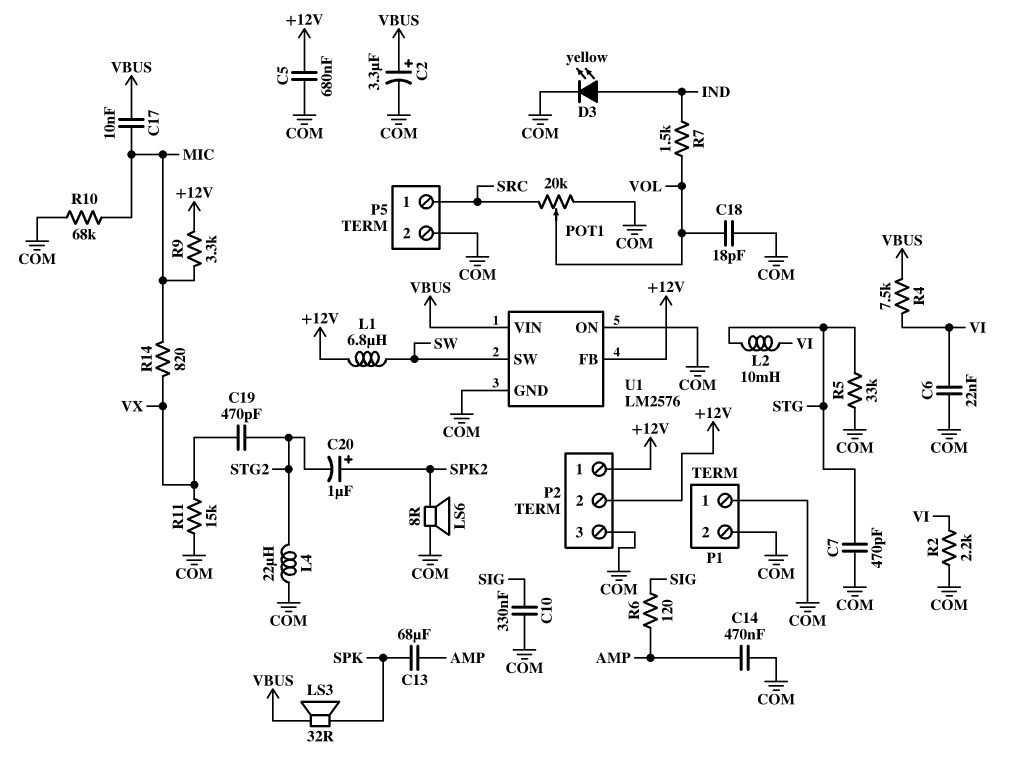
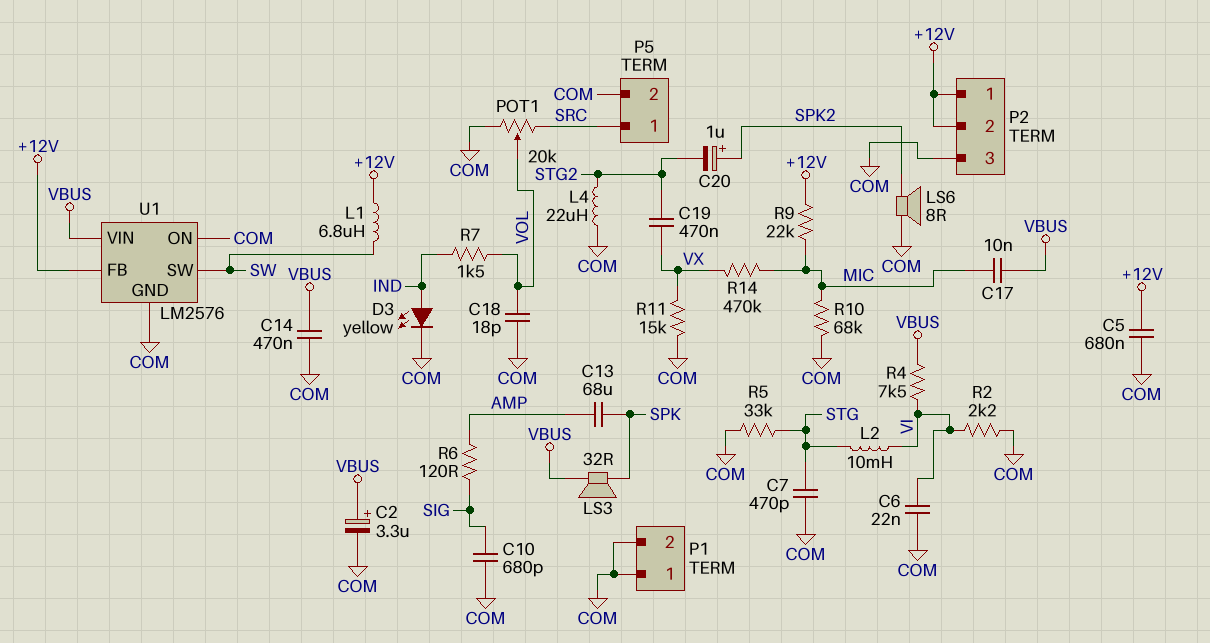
C10: 330nF (COM, SIG) -> 680pF (COM, SIG)
C14: 470nF (AMP, COM) -> 470nF (COM, VBUS)
C19: 470pF (STG2, VX) -> 470nF (STG2, VX)
R9: 3.3k (+12V, MIC) -> 22k (+12V, MIC)
R14: 820 (MIC, VX) -> 470k (MIC, VX)

